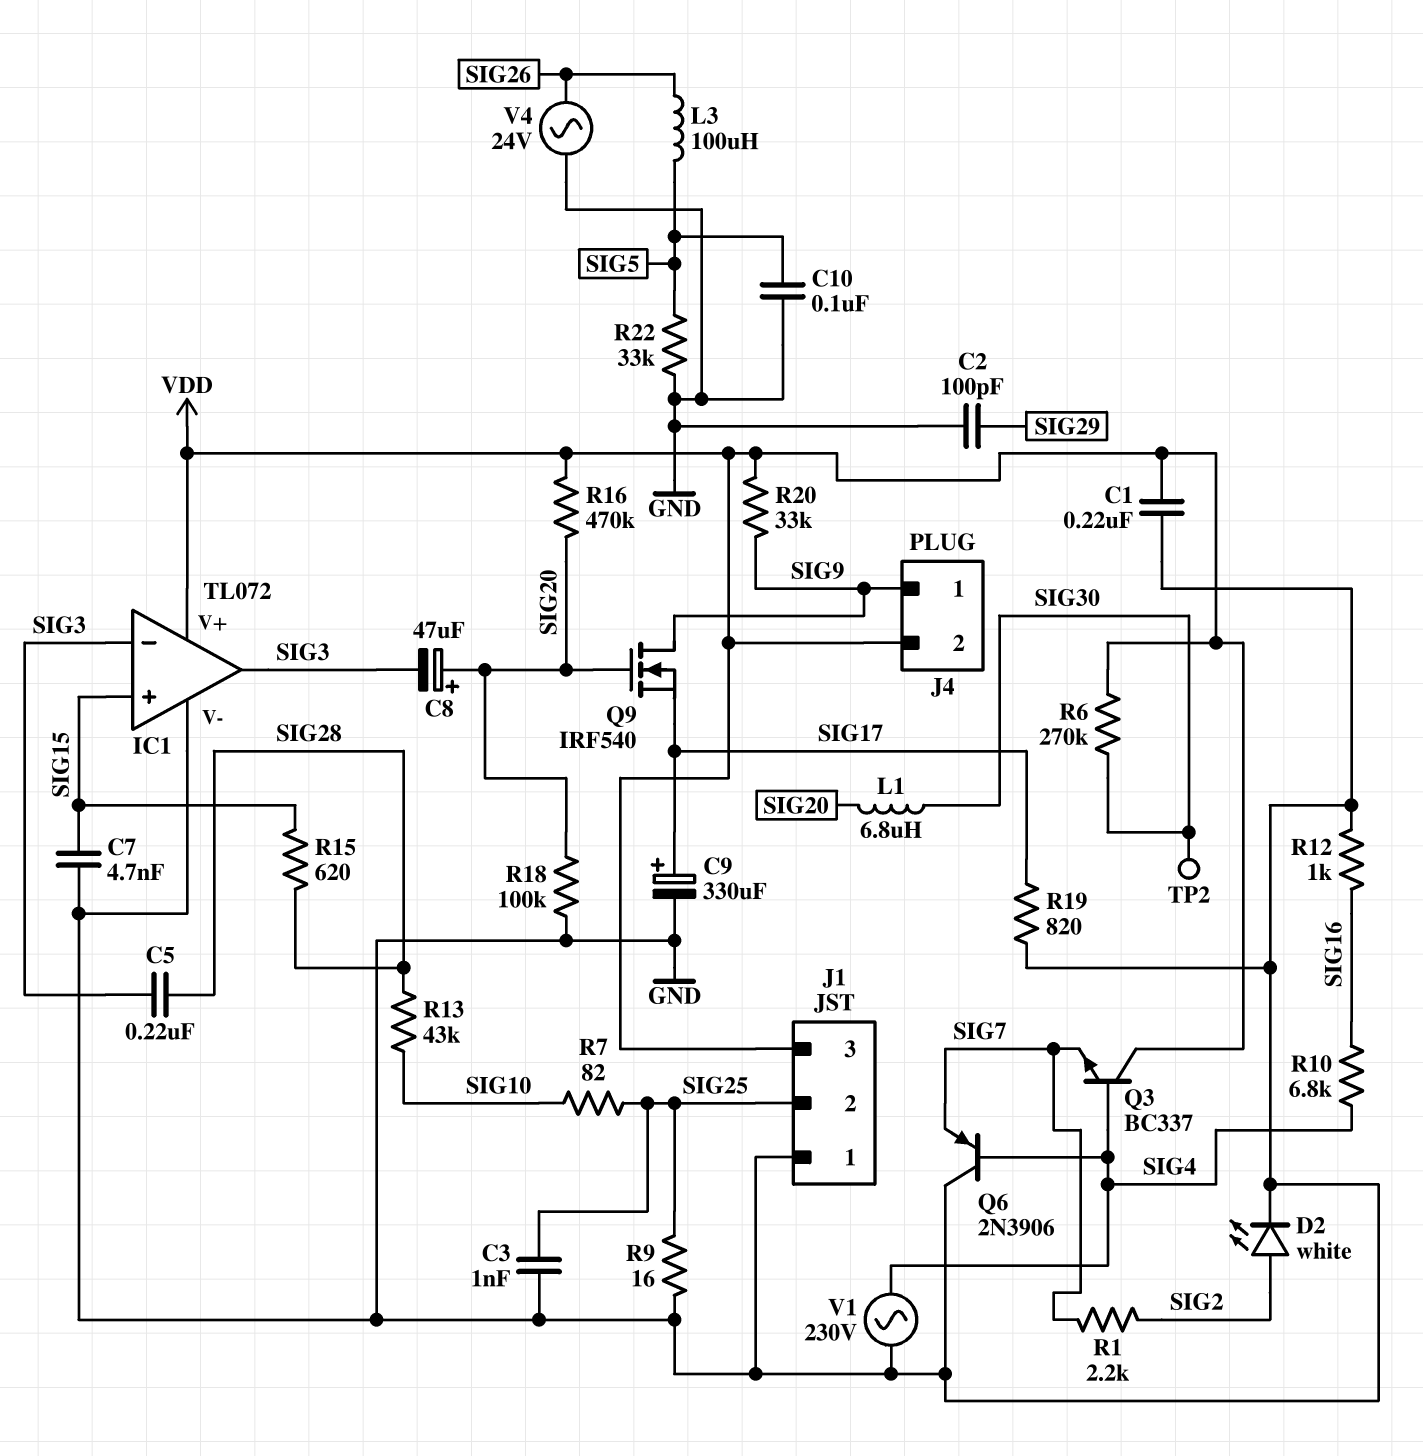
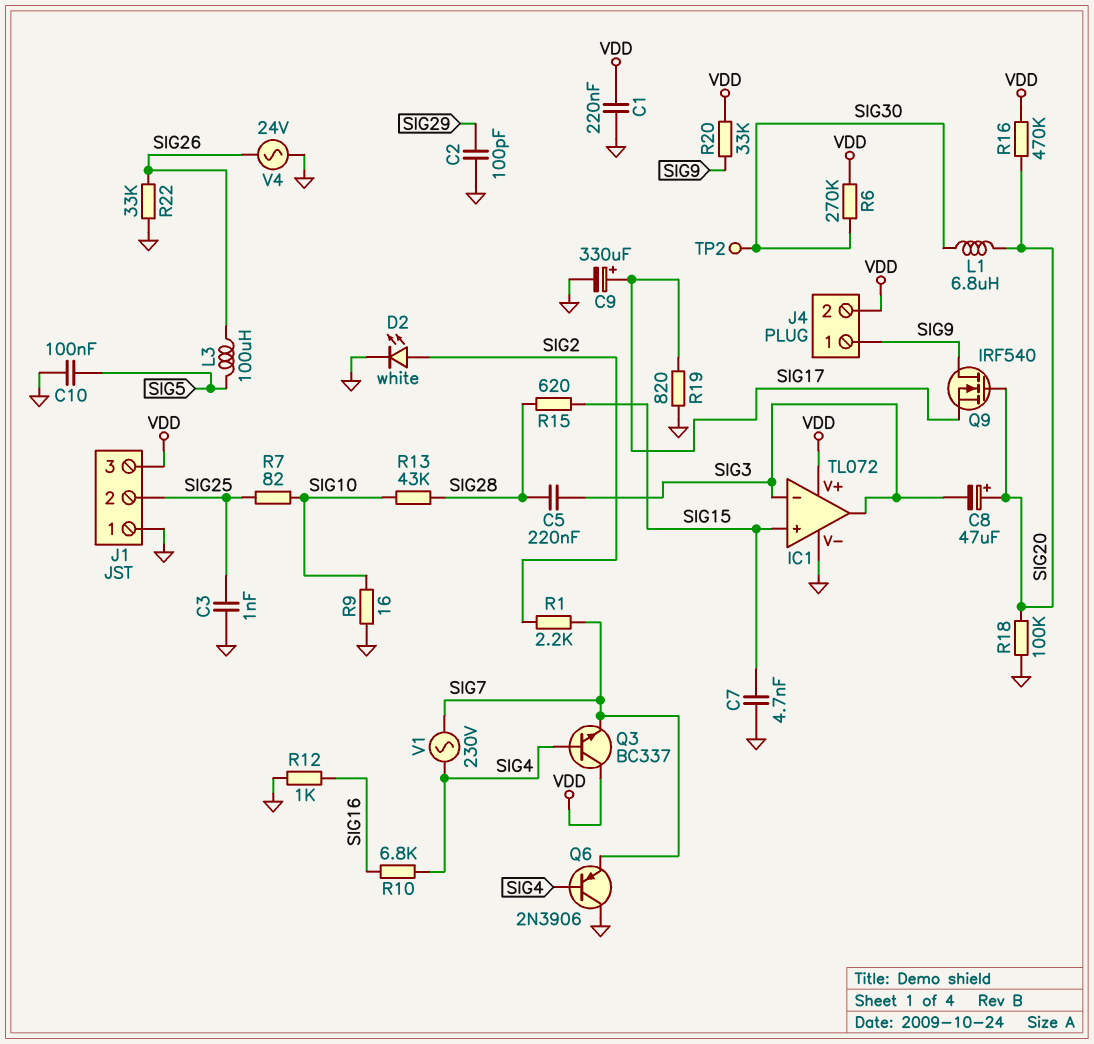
R9: 16 (GND, SIG25) -> 16 (GND, SIG10)
R22: 33k (GND, SIG5) -> 33k (GND, SIG26)
V1: AC 230V (GND, SIG4) -> AC 230V (SIG4, SIG7)

